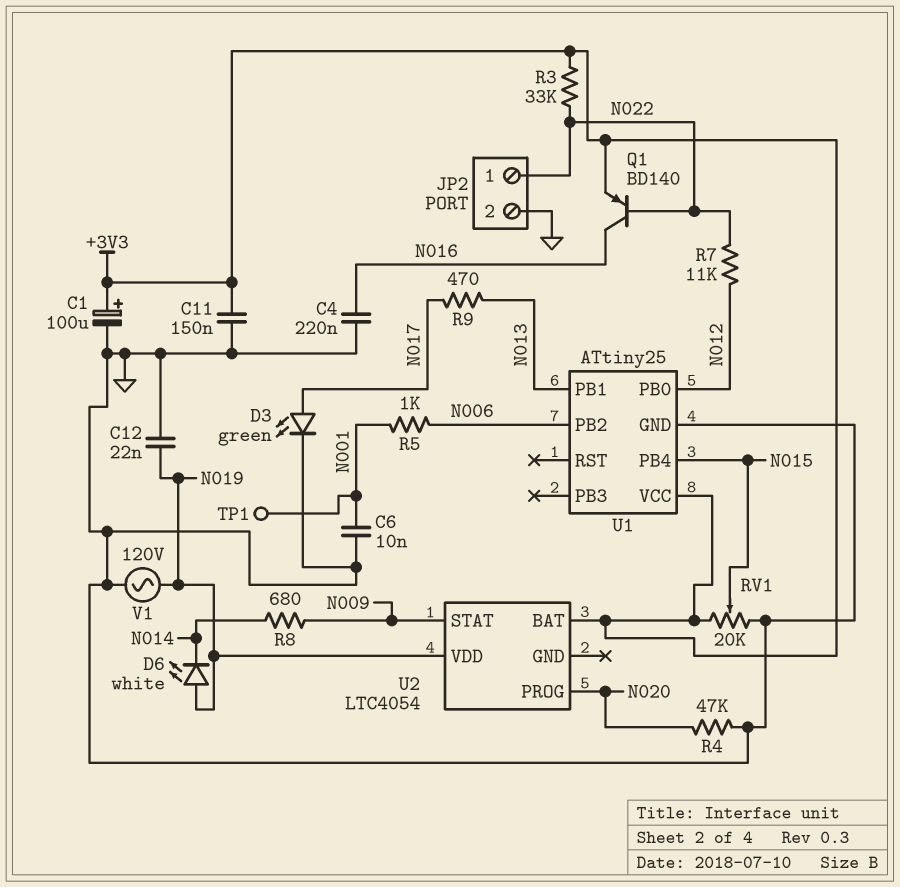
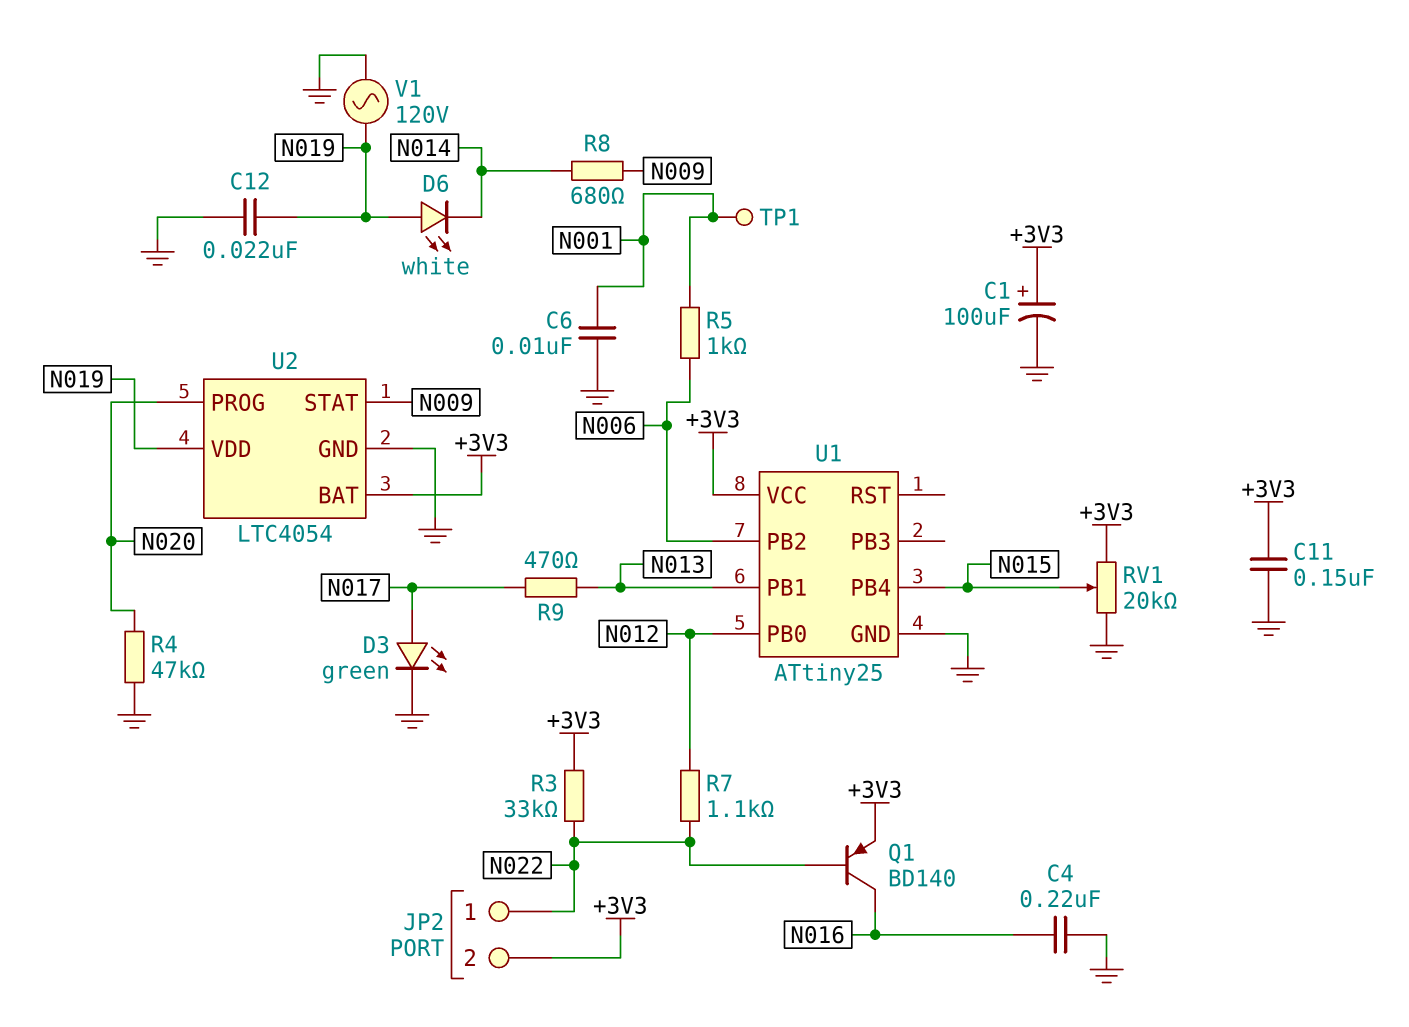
JP2 pin 2: GND -> +3V3
R7: 11k (N012, N022) -> 1.1k (N012, N022)
U2 pin GND: none -> GND

